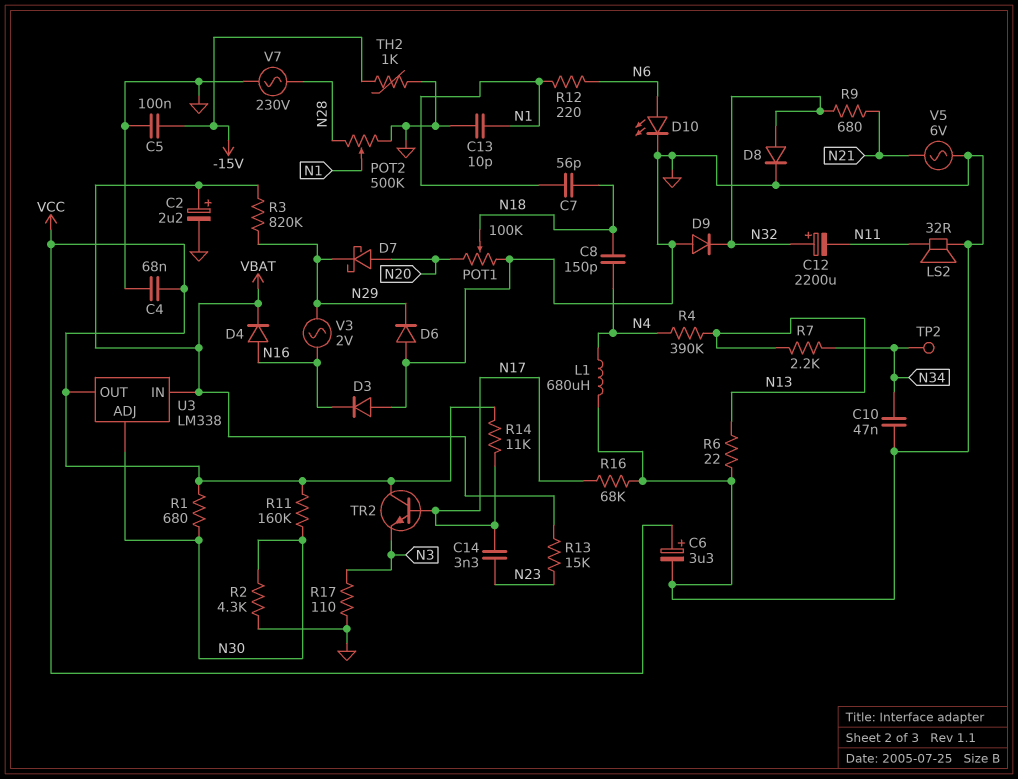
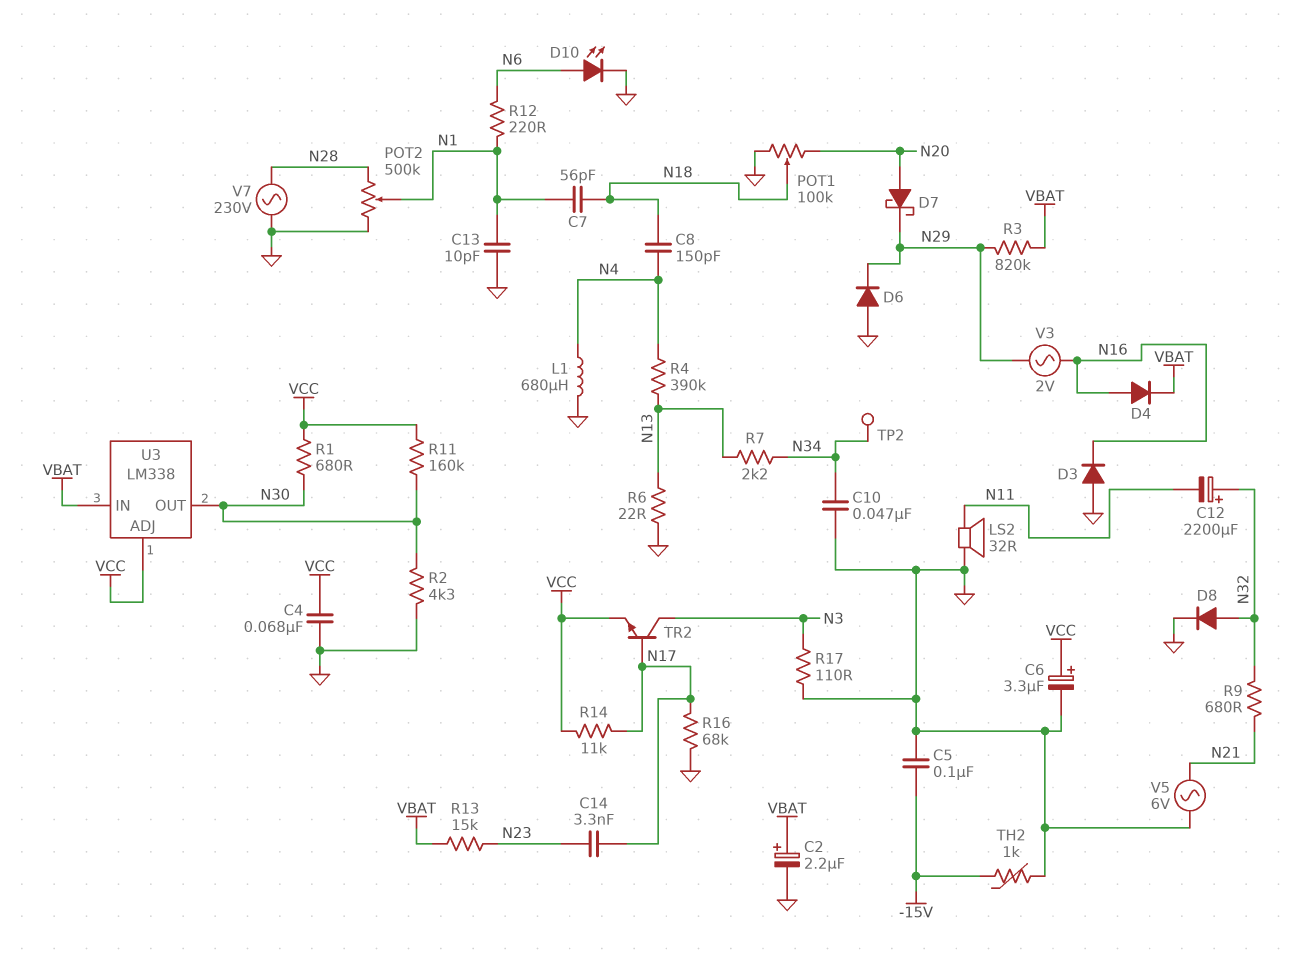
D9: diode (A GND, K N32) -> none
TR2: NPN (B N17, C VCC, E N3) -> NPN (B N17, C N3, E VCC)
U3 pin ADJ: N30 -> VCC
U3 pin OUT: VCC -> N30

